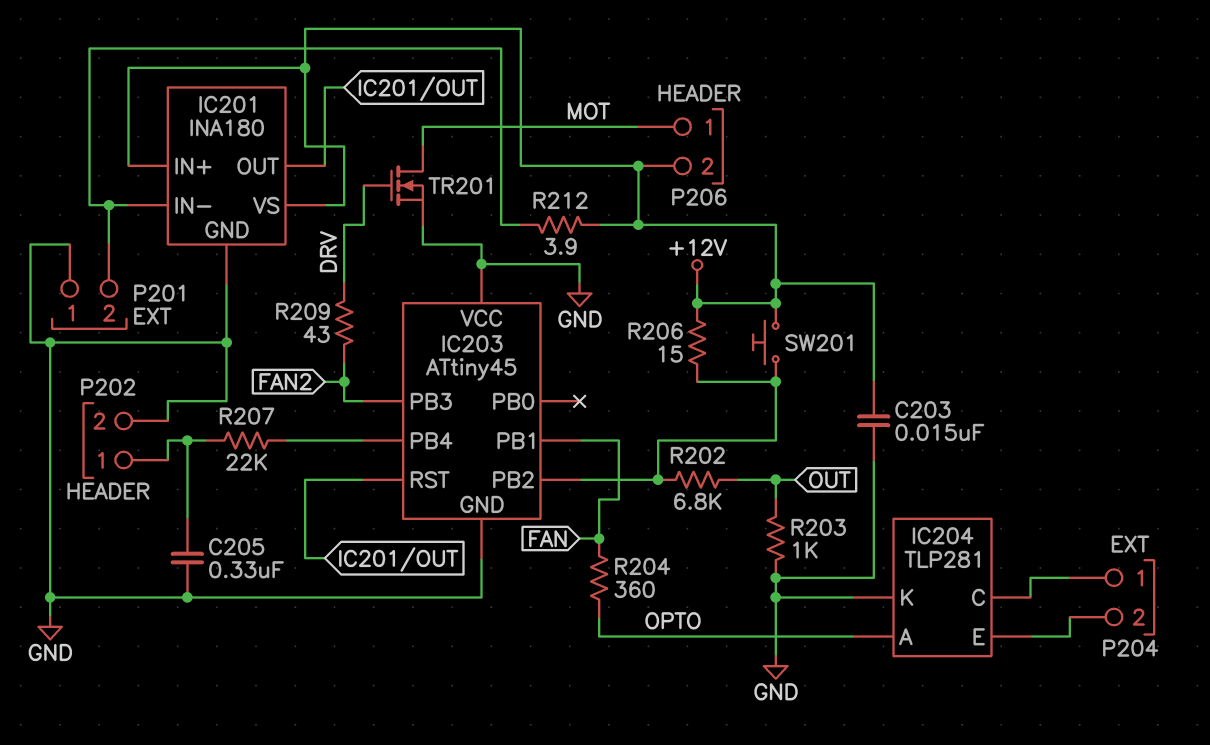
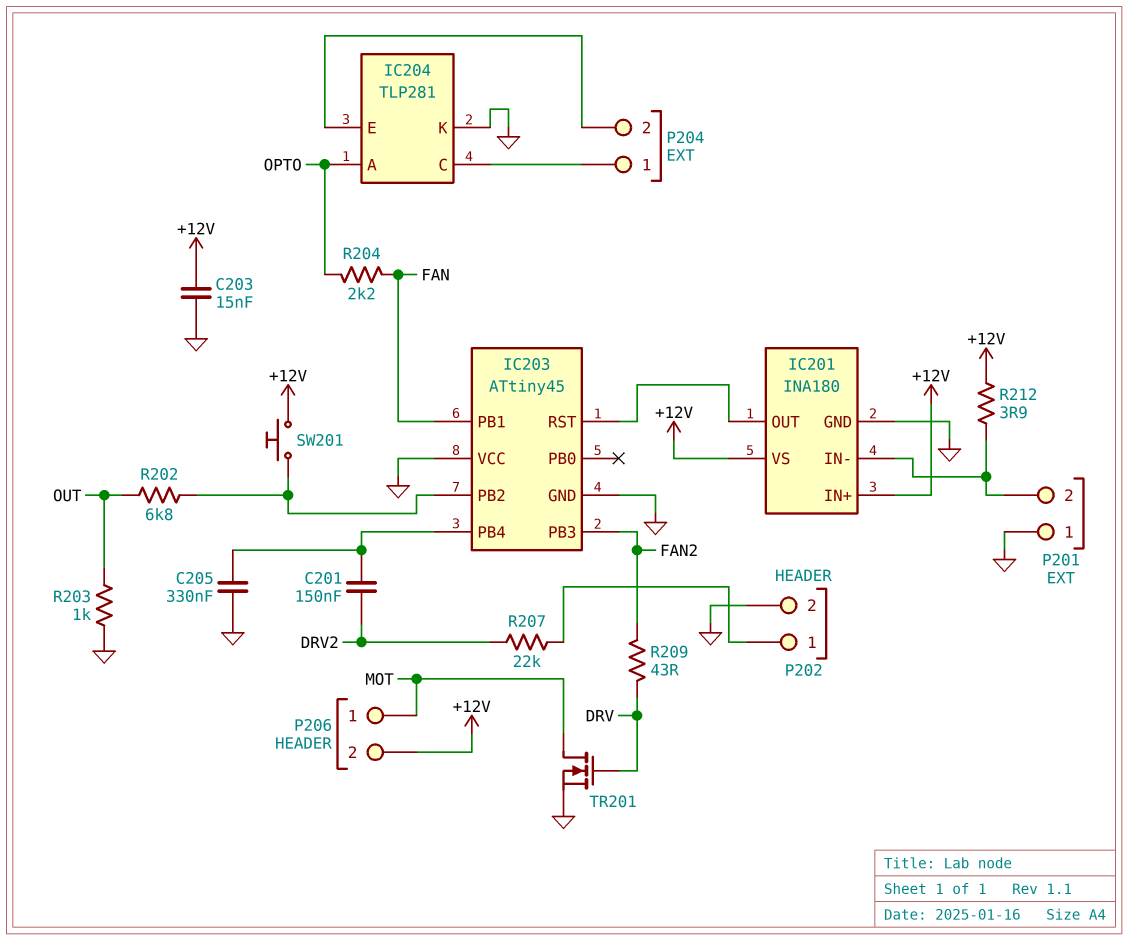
C201: none -> 150nF (DRV2, IC203/PB4)
C205: 330nF (GND, P202/1) -> 330nF (GND, IC203/PB4)
R204: 360 (FAN, OPTO) -> 2.2k (FAN, OPTO)
R206: 15 (+12V, IC203/PB2) -> none
R207: 22k (IC203/PB4, P202/1) -> 22k (DRV2, P202/1)

